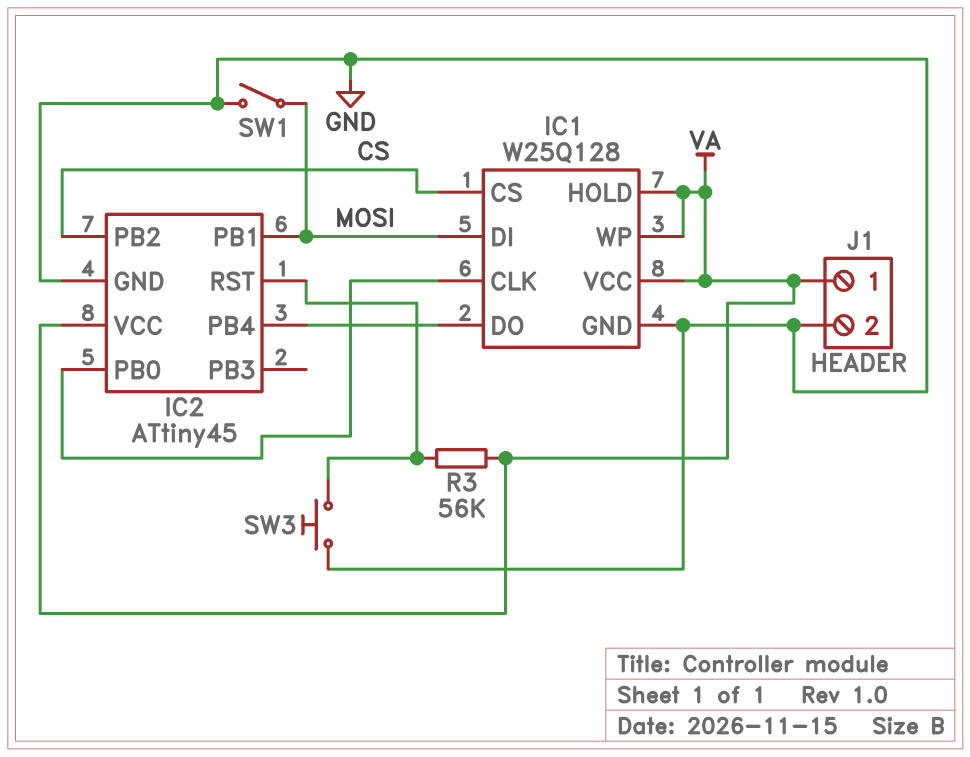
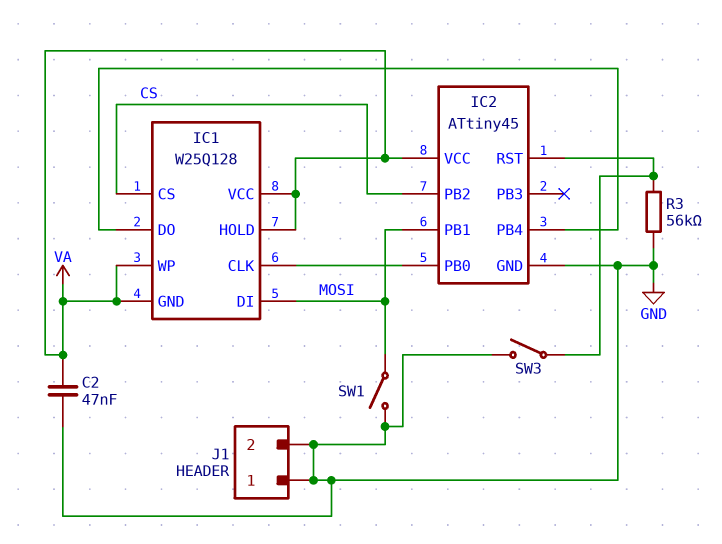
C2: none -> 47nF (GND, VA)
IC1 pin GND: GND -> VA
J1 pin 1: VA -> GND
R3: 56k (IC2/RST, VA) -> 56k (GND, IC2/RST)
SW3: button (GND, IC2/RST) -> switch (GND, IC2/RST)

